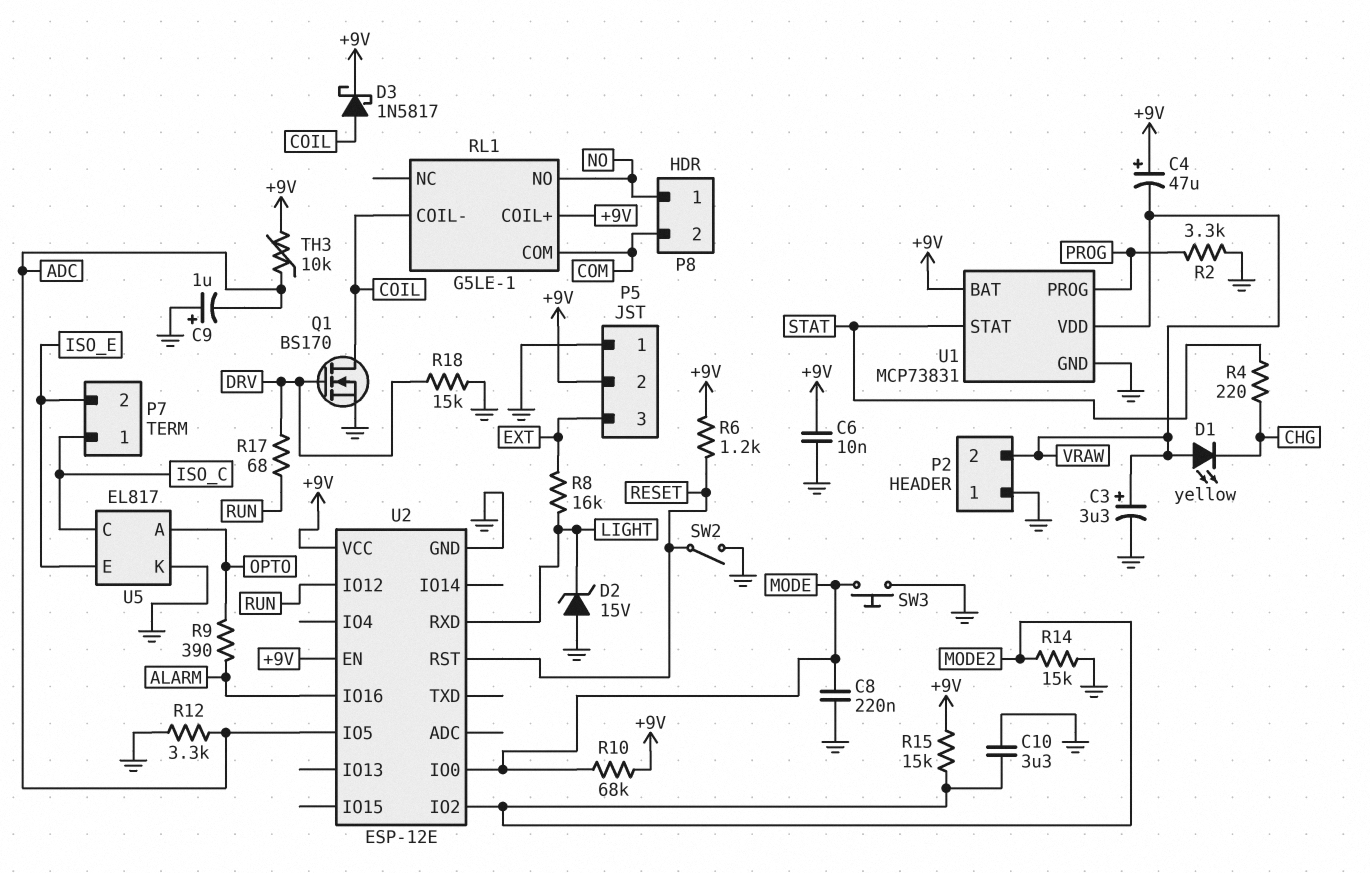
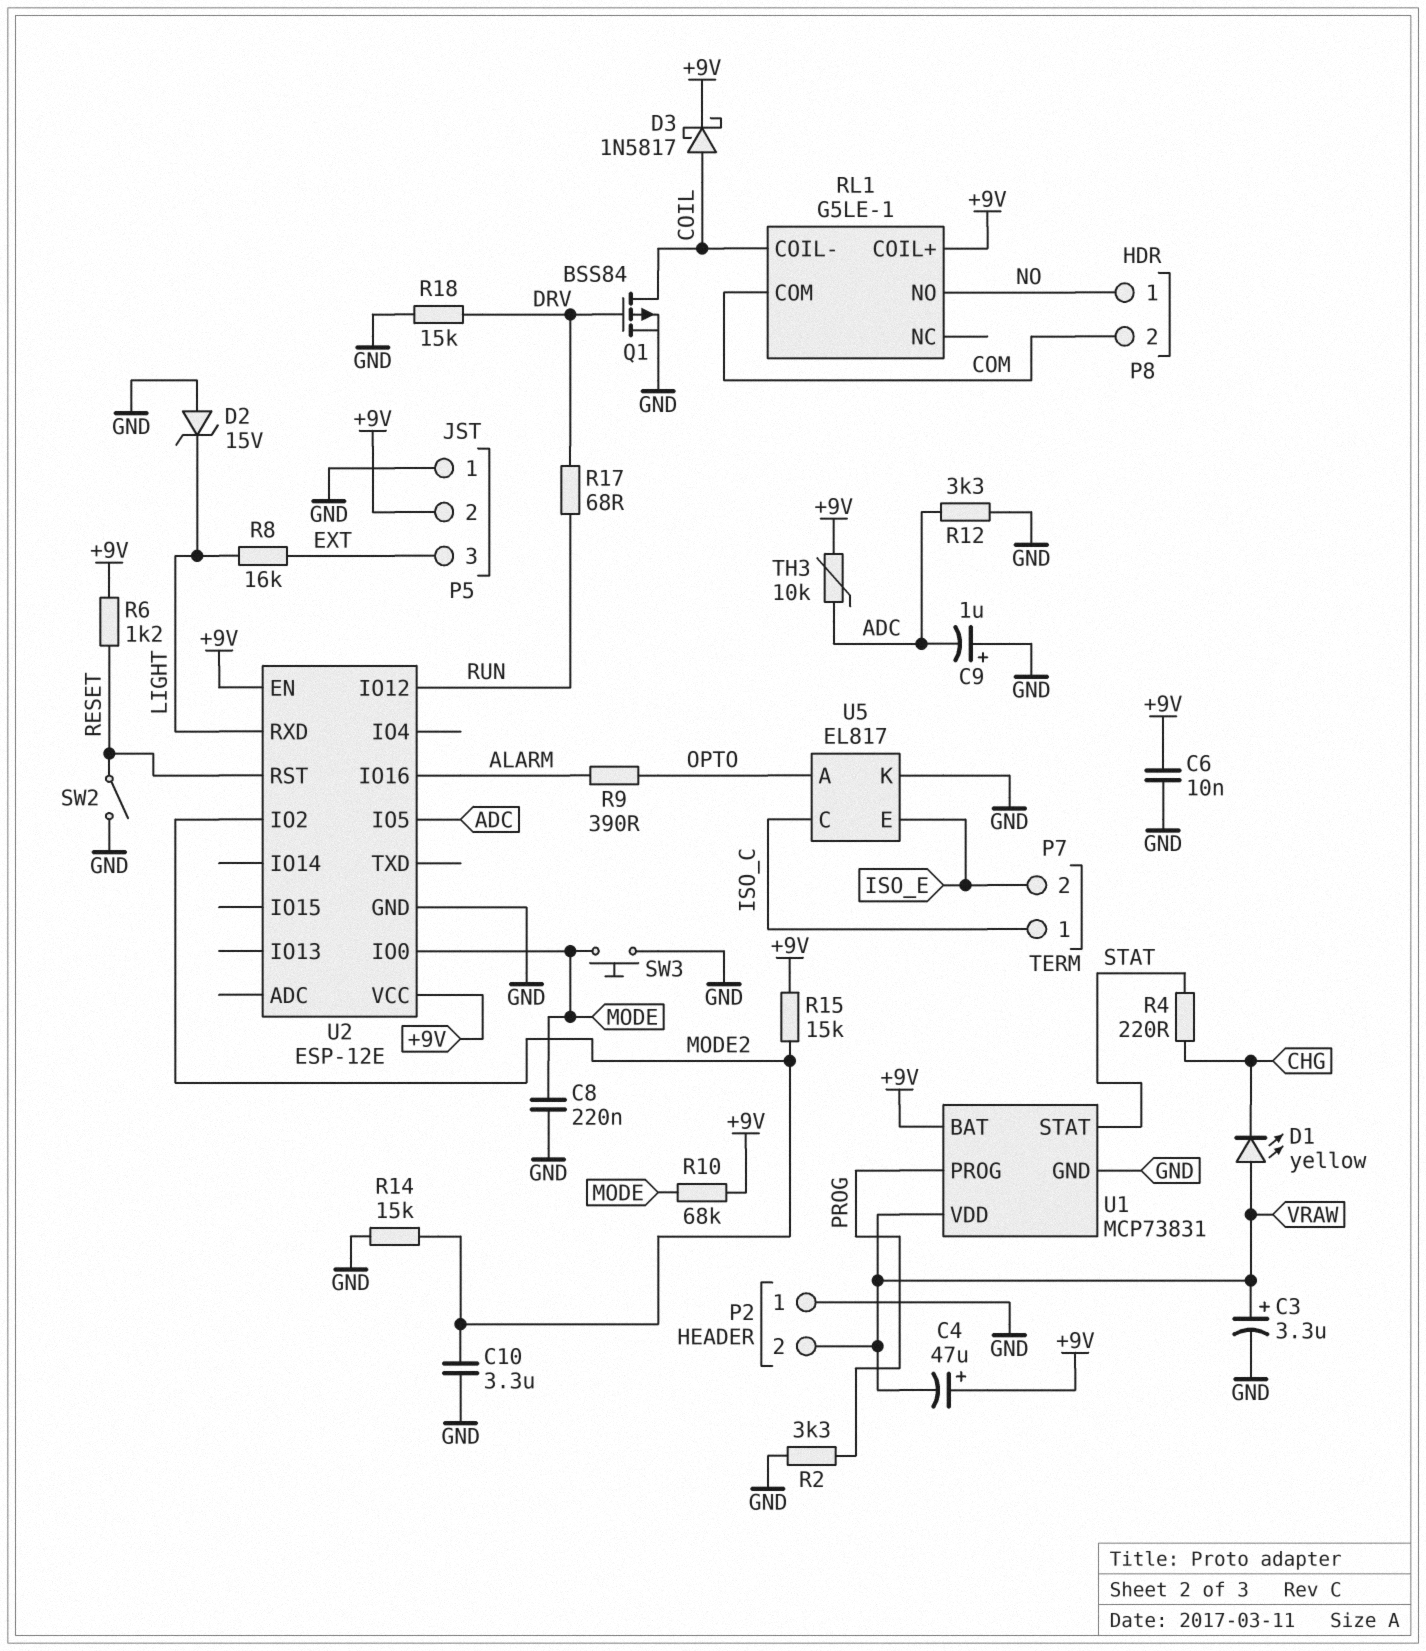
Q1: NMOS BS170 (G DRV, D COIL, S GND) -> PMOS BSS84 (G DRV, D COIL, S GND)

